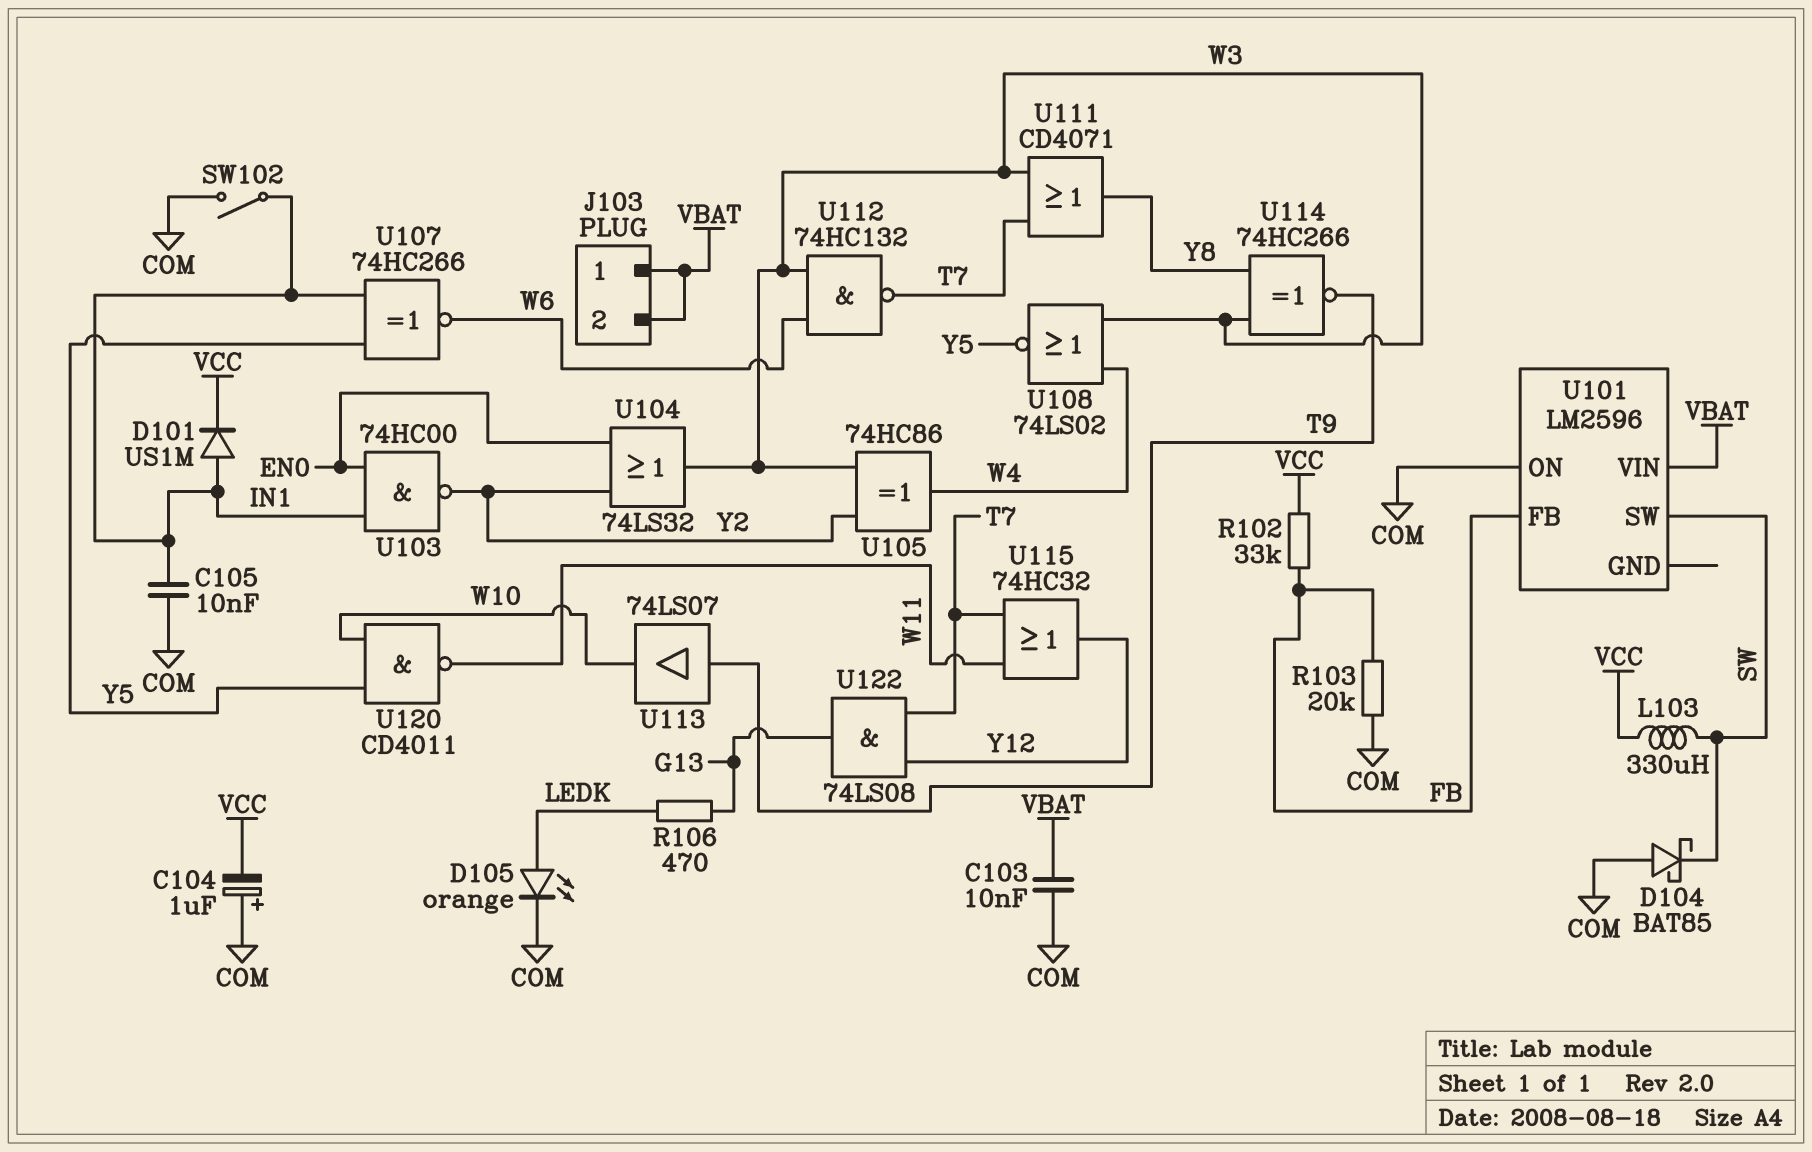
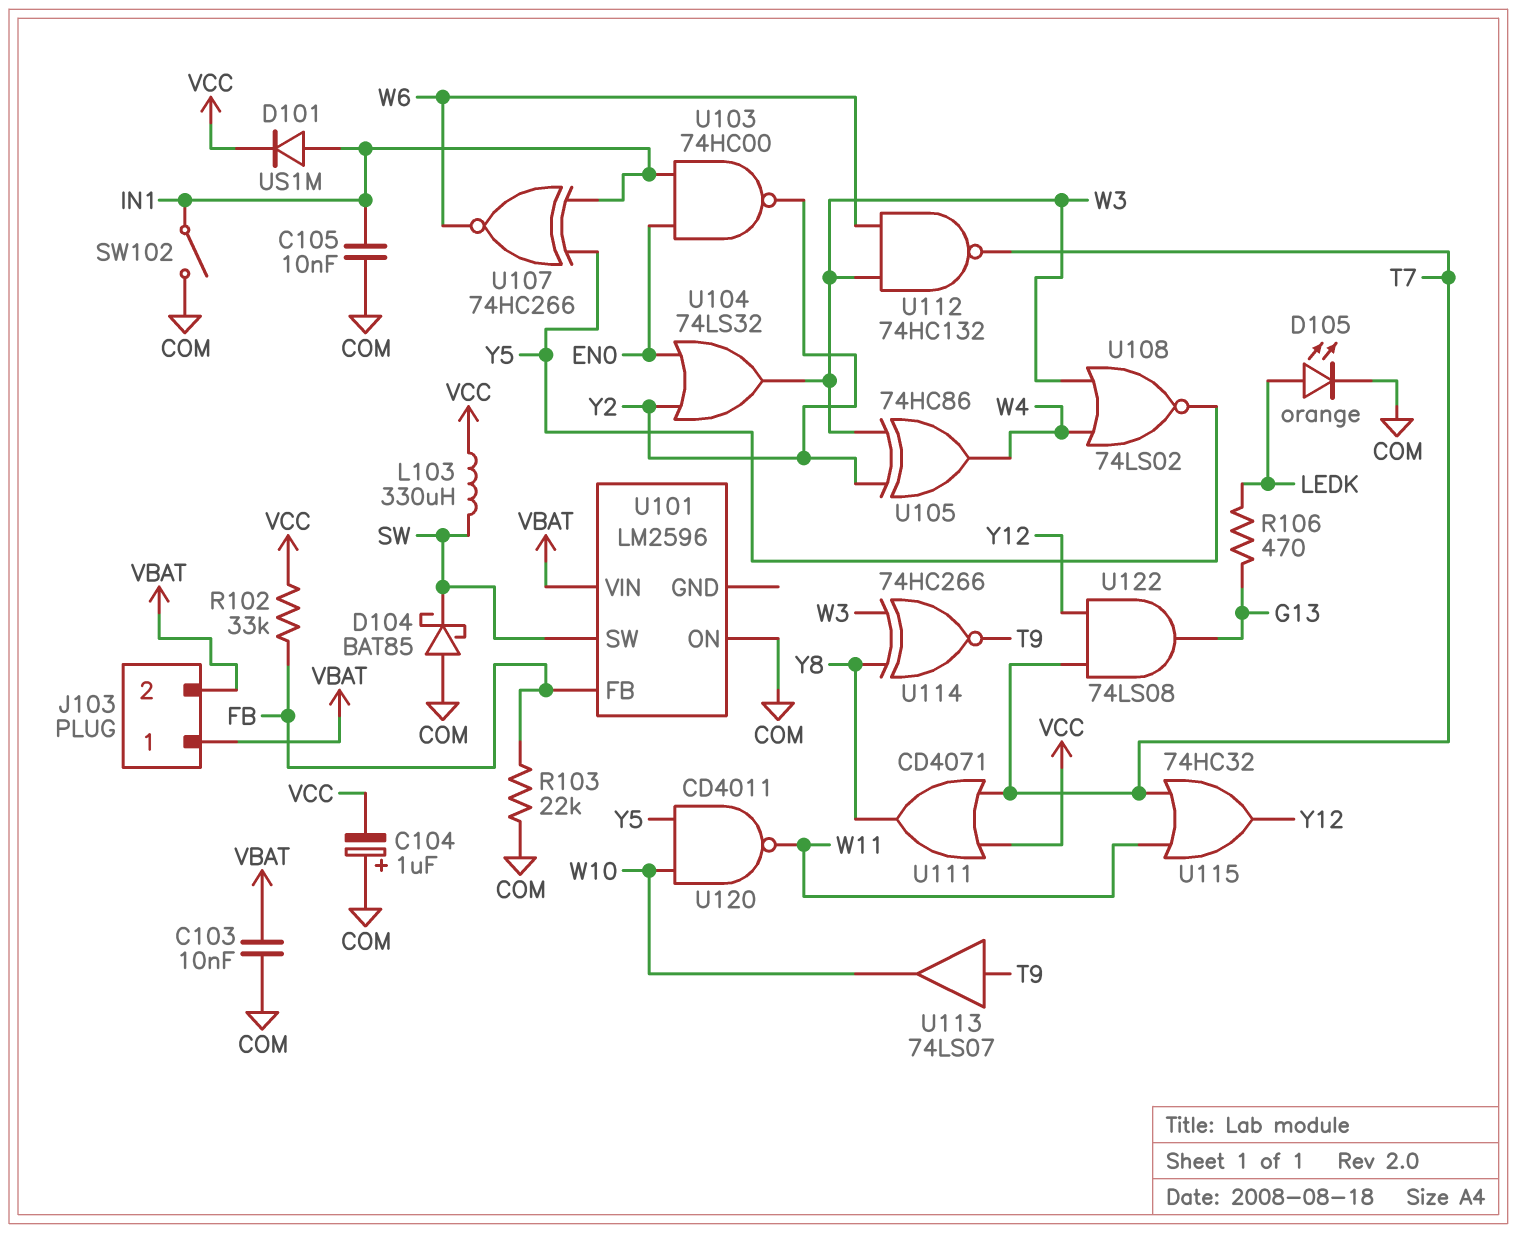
R103: 20k (COM, FB) -> 22k (COM, FB)
U111: OR CD4071 (in T7, in W3, out Y8) -> OR CD4071 (in T7, in VCC, out Y8)

